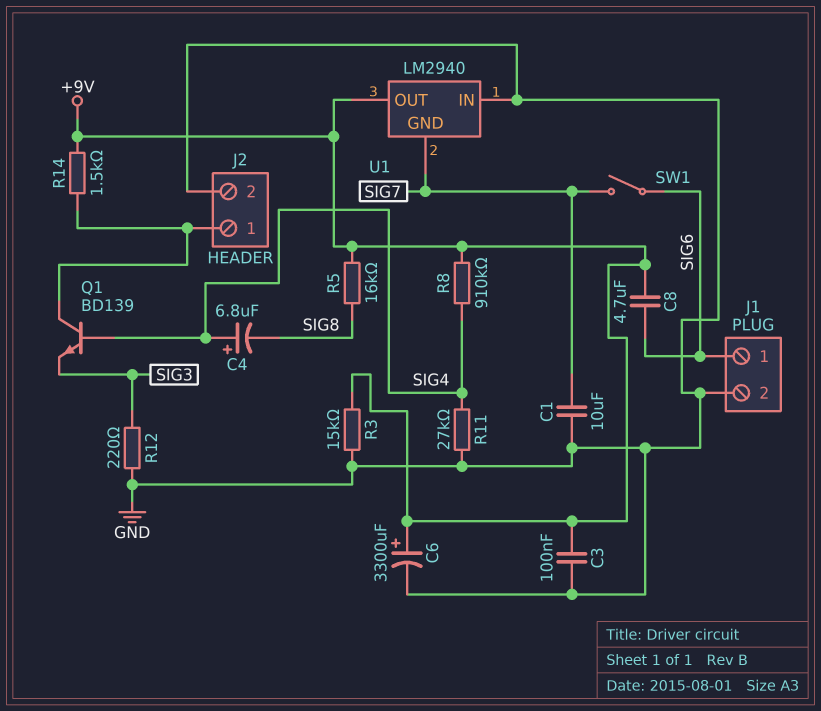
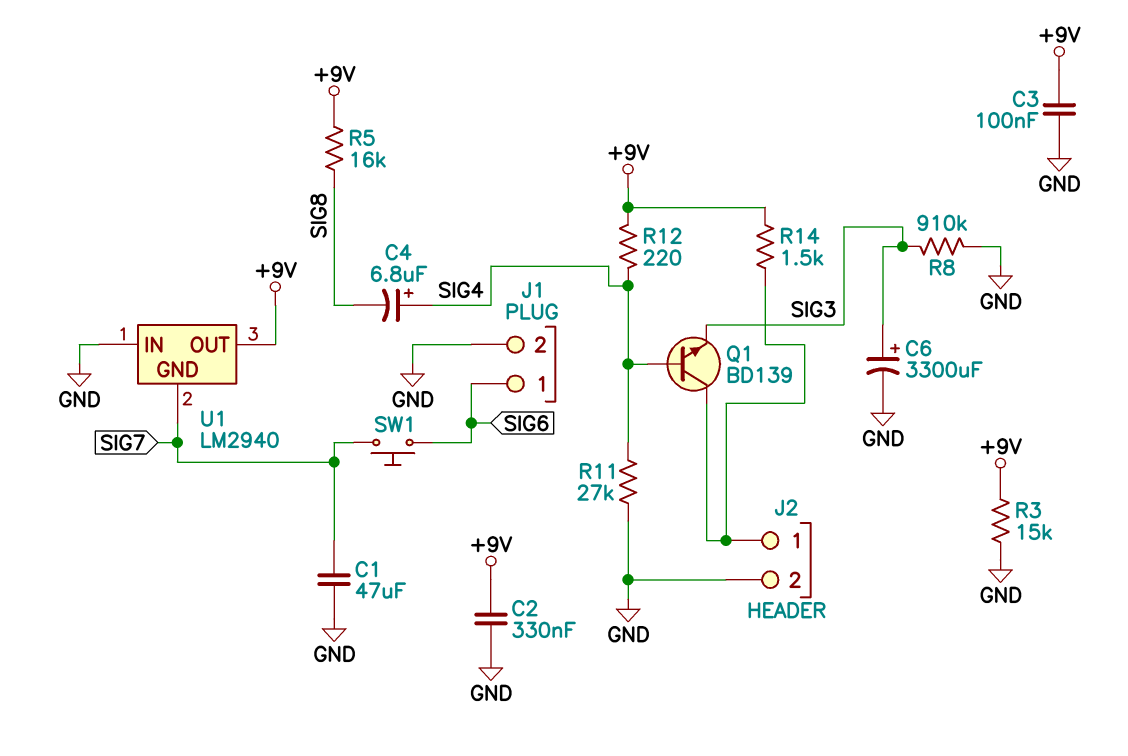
C1: 10uF (GND, SIG7) -> 47uF (GND, SIG7)
C2: none -> 330nF (+9V, GND)
C6: 3300uF (plus +9V, minus GND) -> 3300uF (plus SIG3, minus GND)
C8: 4.7uF (+9V, SIG6) -> none
R8: 910k (+9V, SIG4) -> 910k (GND, SIG3)
R12: 220 (GND, SIG3) -> 220 (+9V, SIG4)
SW1: switch (SIG6, SIG7) -> button (SIG6, SIG7)

